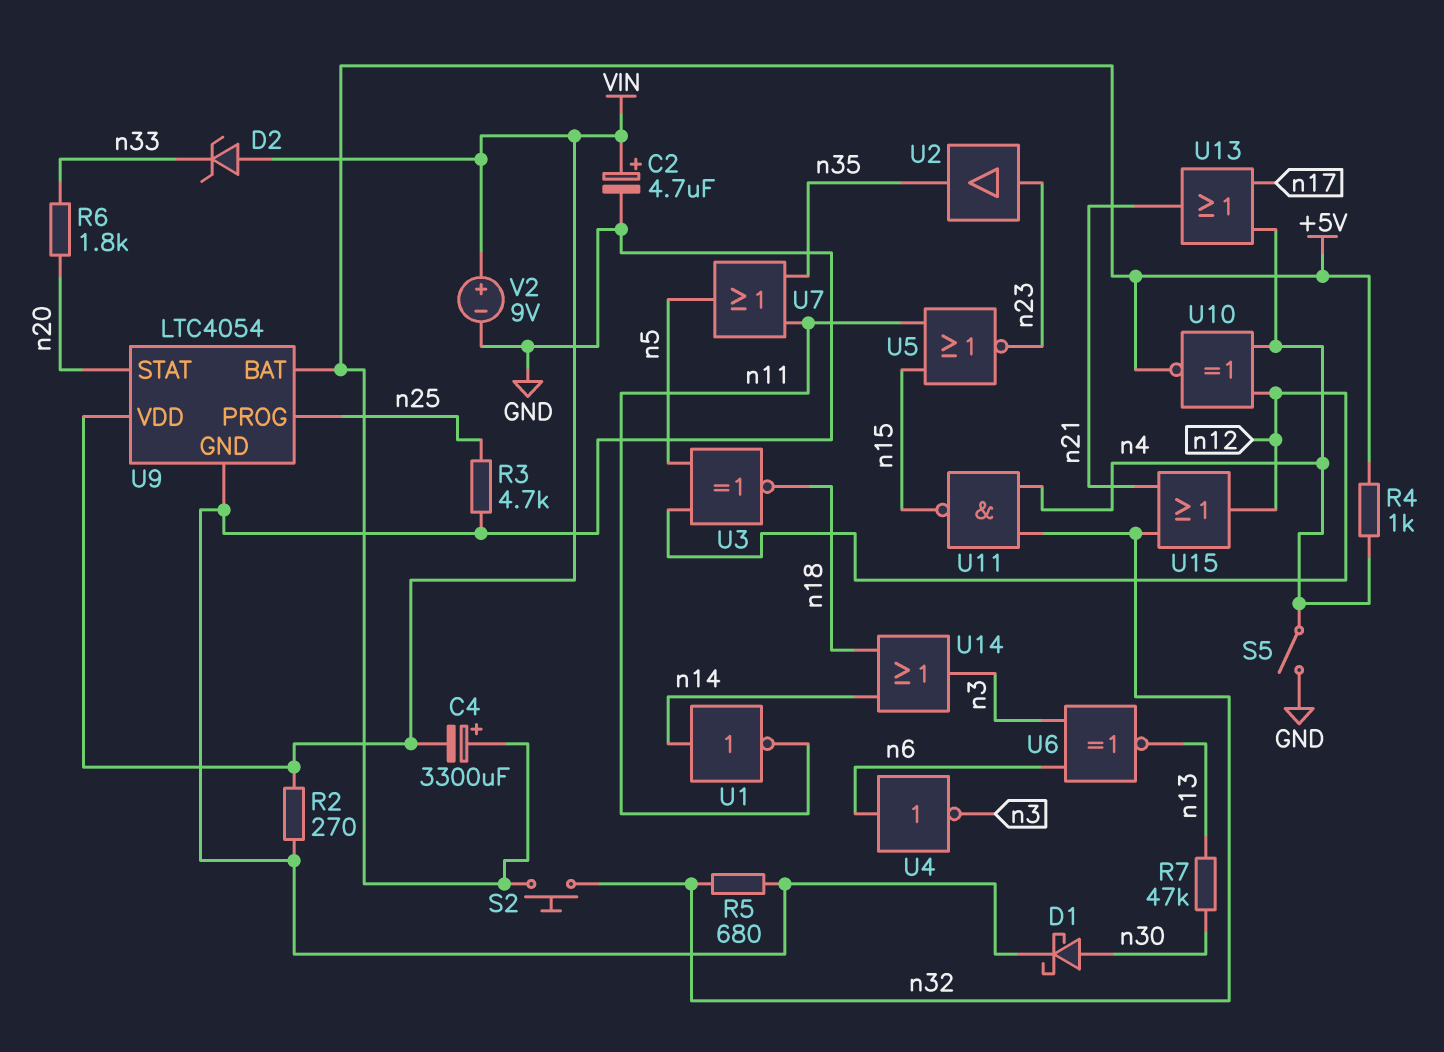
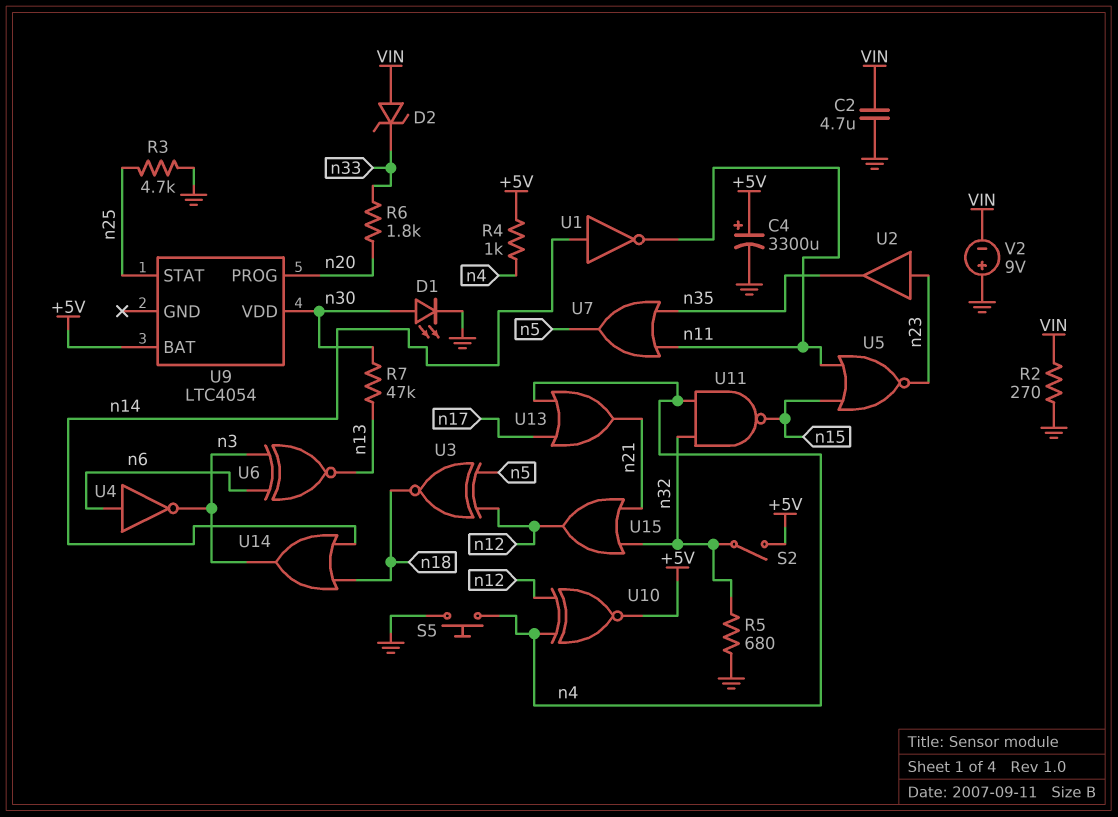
C2: 4.7uF (plus VIN, minus GND) -> 4.7uF (GND, VIN)
C4: 3300uF (plus +5V, minus VIN) -> 3300uF (plus +5V, minus GND)
D1: schottky (A n30, K GND) -> LED (A n30, K GND)
S2: button (+5V, n32) -> switch (+5V, n32)
S5: switch (GND, n4) -> button (GND, n4)
U9 pin GND: GND -> none
U9 pin PROG: n25 -> n20
U9 pin STAT: n20 -> n25
U9 pin VDD: VIN -> n30
V2: 9V (plus VIN, minus GND) -> 9V (plus GND, minus VIN)

